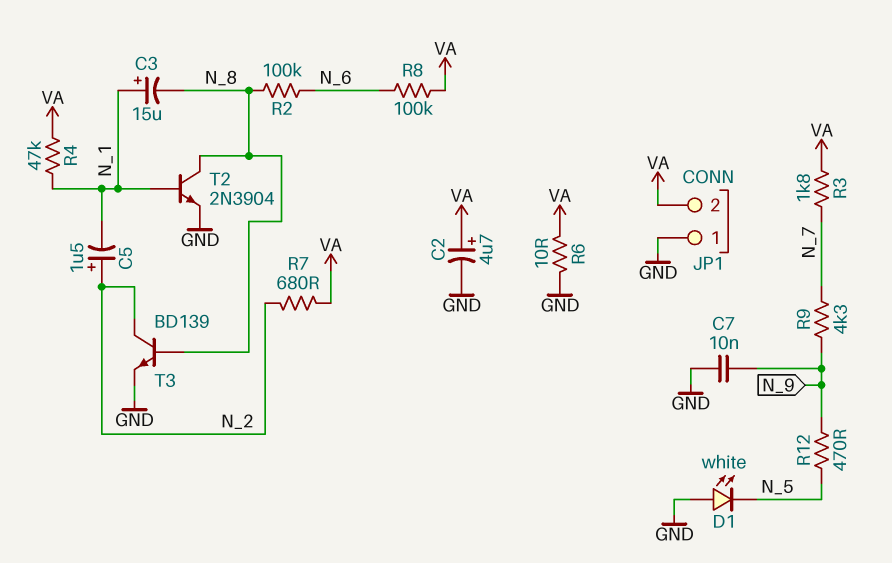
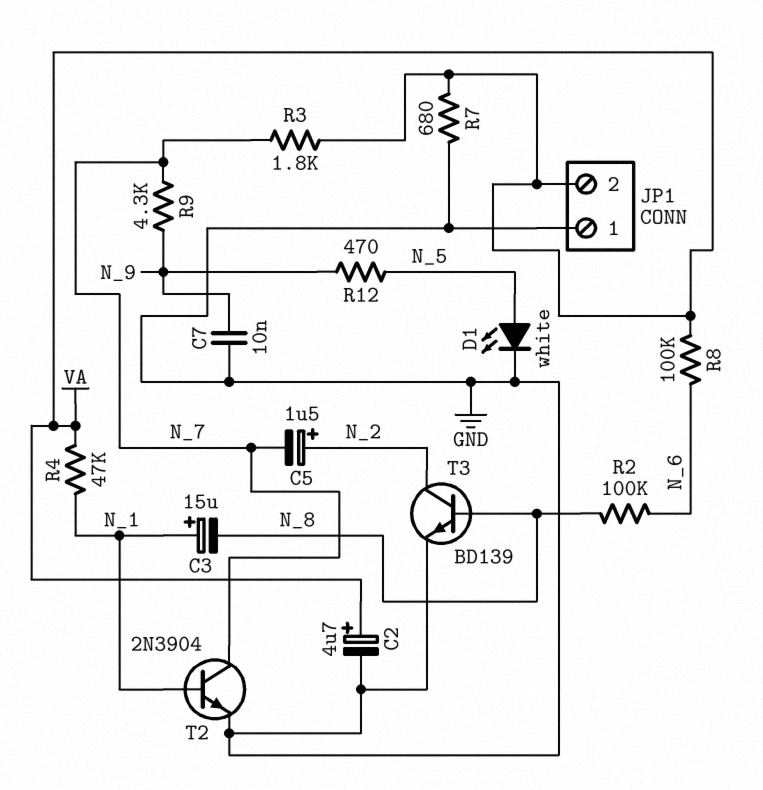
C5: 1.5uF (plus N_2, minus N_1) -> 1.5uF (plus N_2, minus N_7)
D1: LED white (A GND, K N_5) -> LED white (A N_5, K GND)
R6: 10 (GND, VA) -> none
R7: 680 (N_2, VA) -> 680 (GND, VA)
T2: NPN 2N3904 (B N_1, C N_8, E GND) -> NPN 2N3904 (B N_1, C N_7, E GND)

